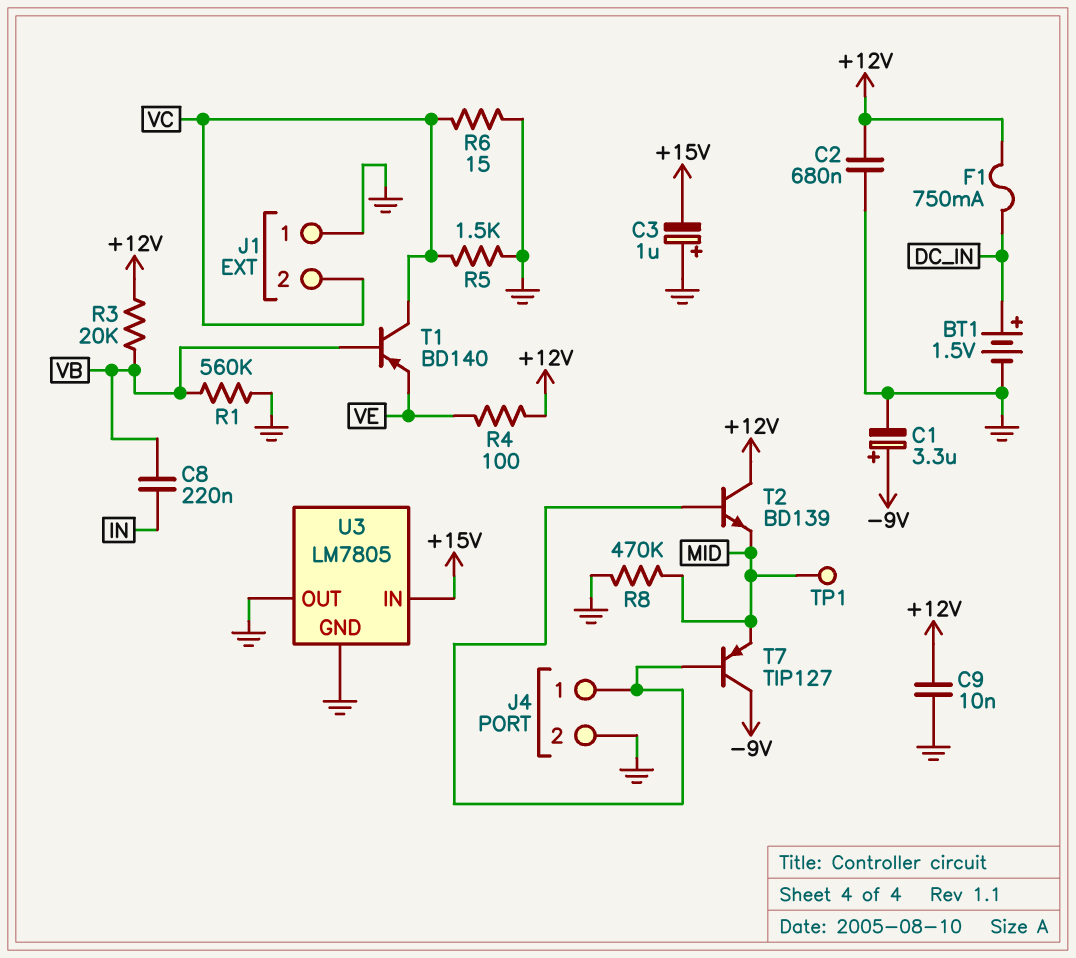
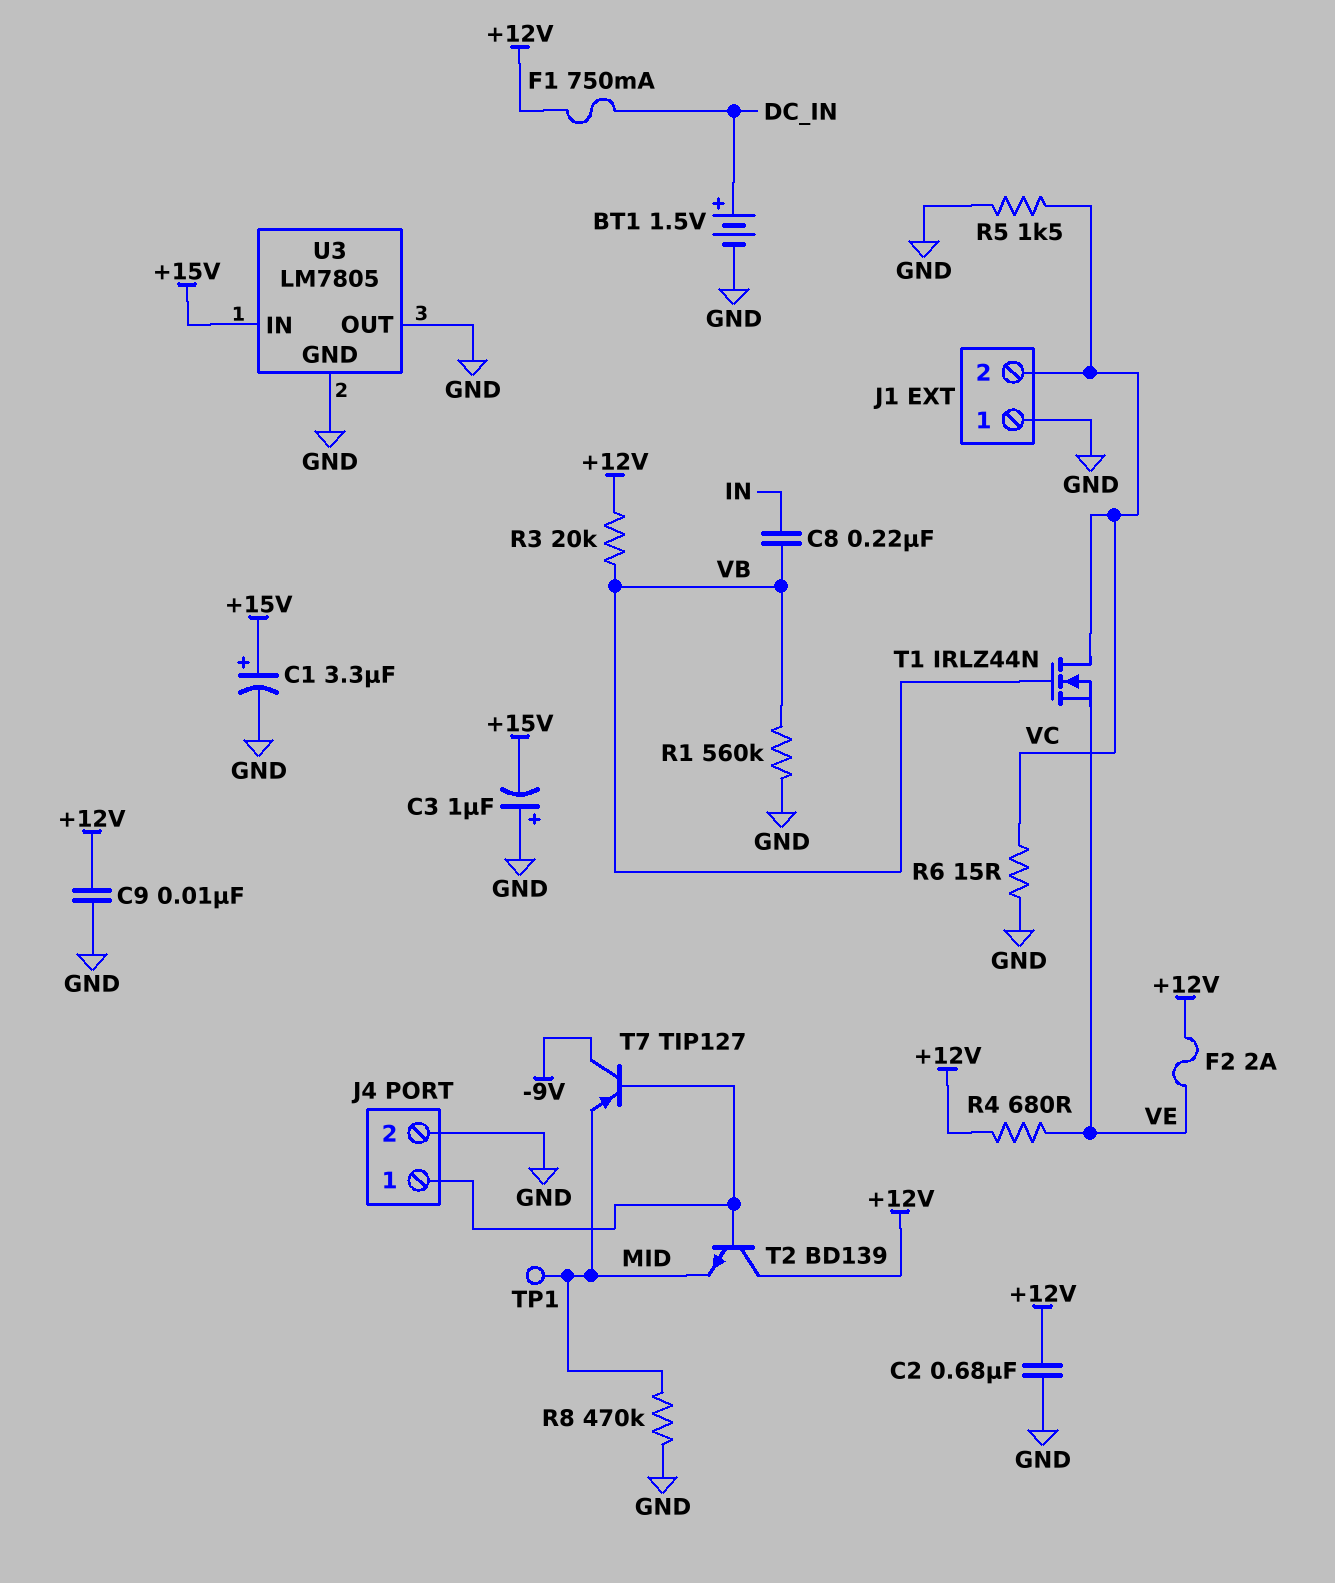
C1: 3.3uF (plus -9V, minus GND) -> 3.3uF (plus +15V, minus GND)
F2: none -> 2A (+12V, VE)
R4: 100 (+12V, VE) -> 680 (+12V, VE)
T1: PNP BD140 (B VB, C VC, E VE) -> NMOS IRLZ44N (G VB, D VC, S VE)

